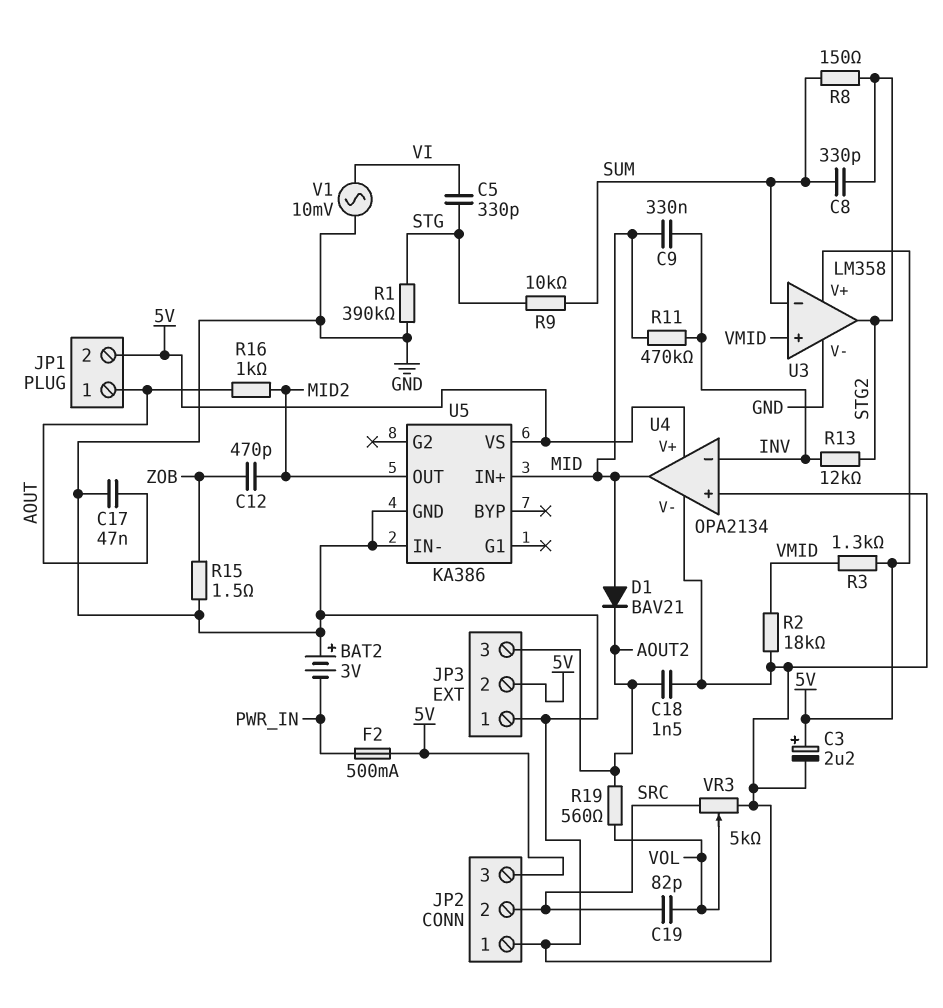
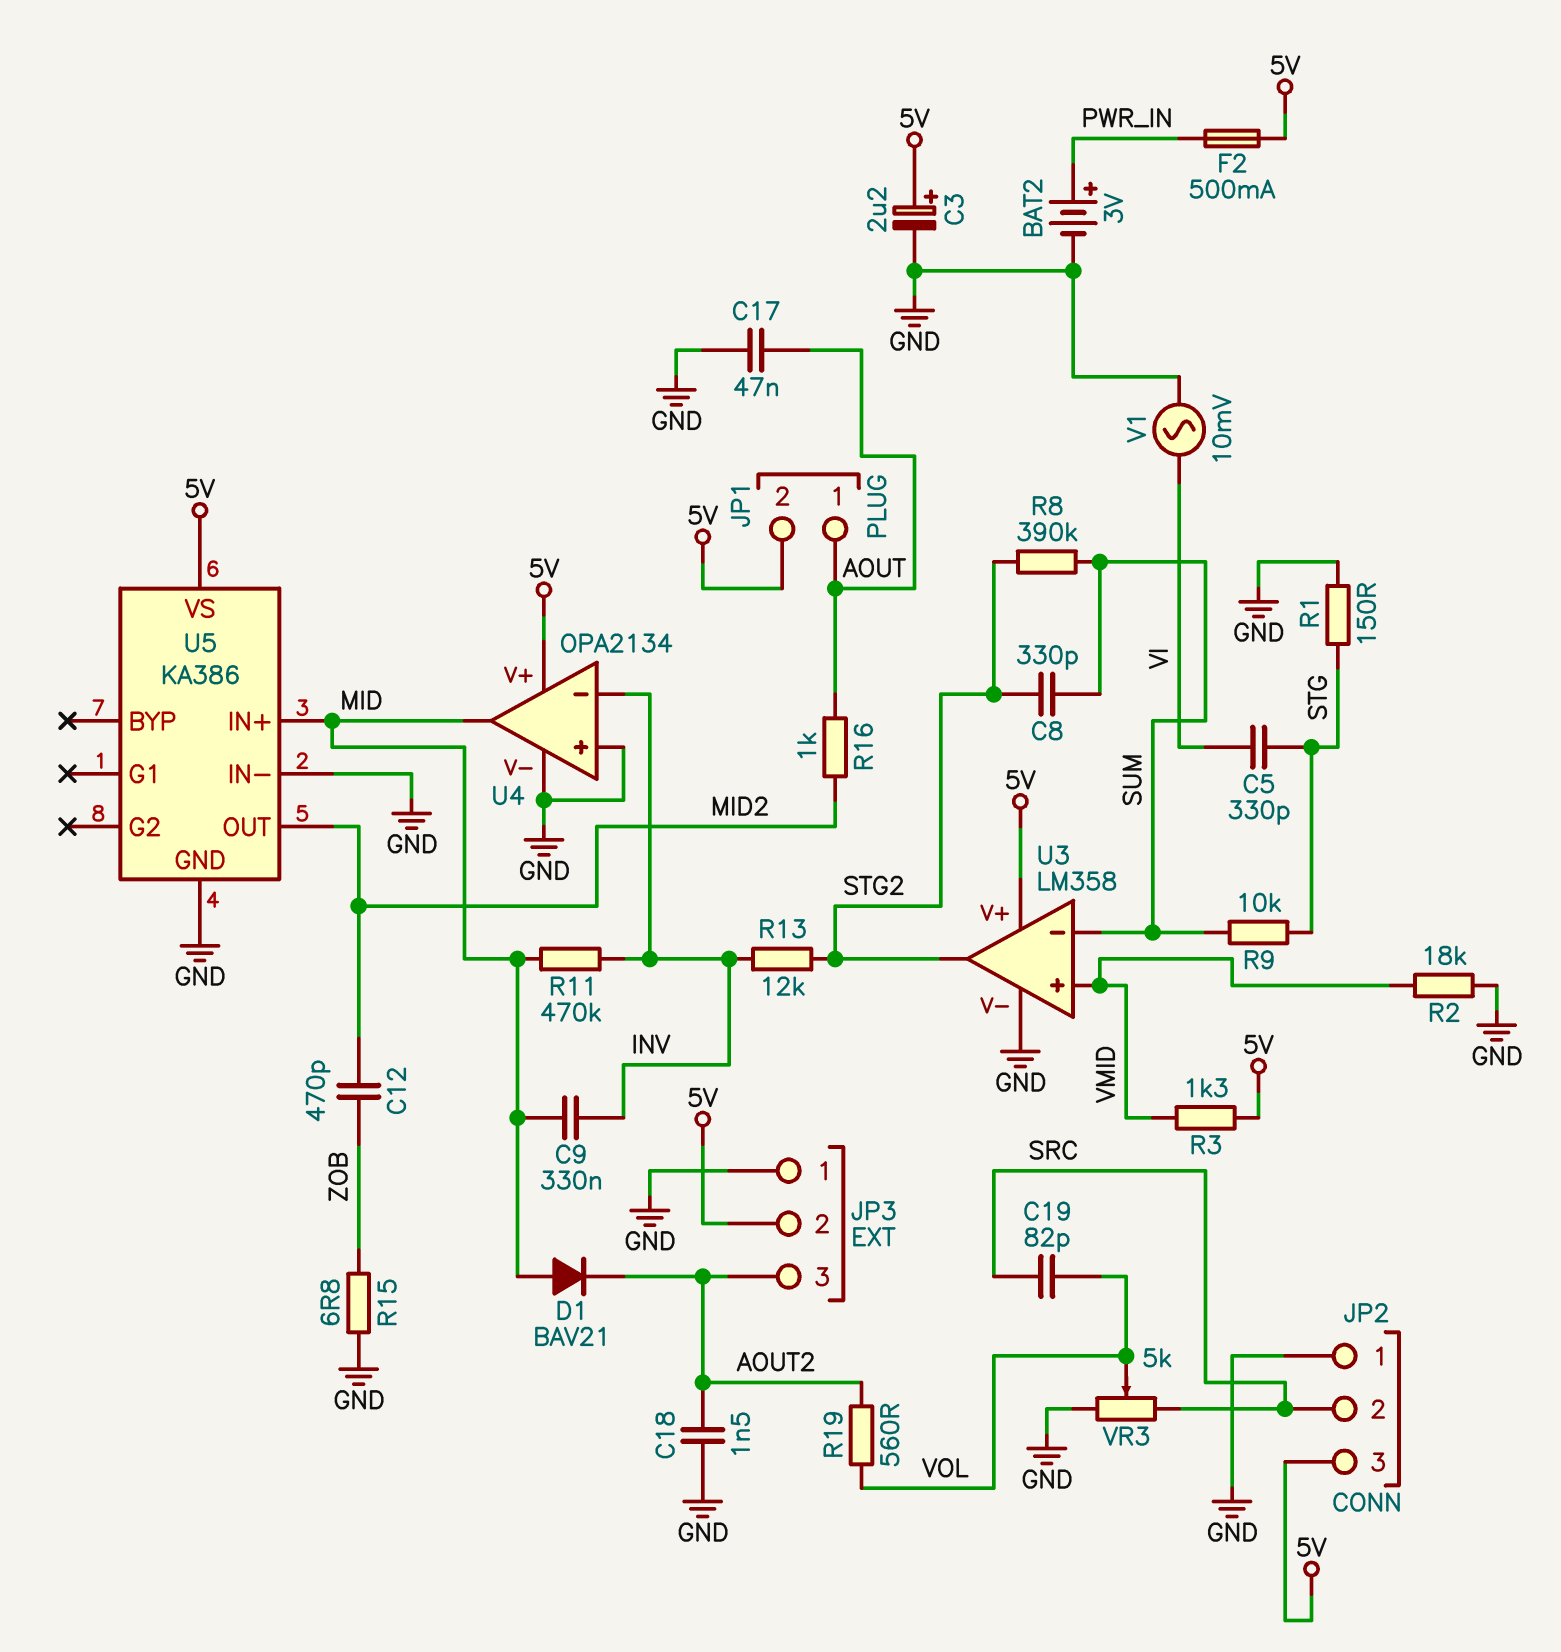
BAT2: 3V (plus GND, minus PWR_IN) -> 3V (plus PWR_IN, minus GND)
R1: 390k (GND, STG) -> 150 (GND, STG)
R8: 150 (STG2, SUM) -> 390k (STG2, SUM)
R15: 1.5 (GND, ZOB) -> 6.8 (GND, ZOB)

